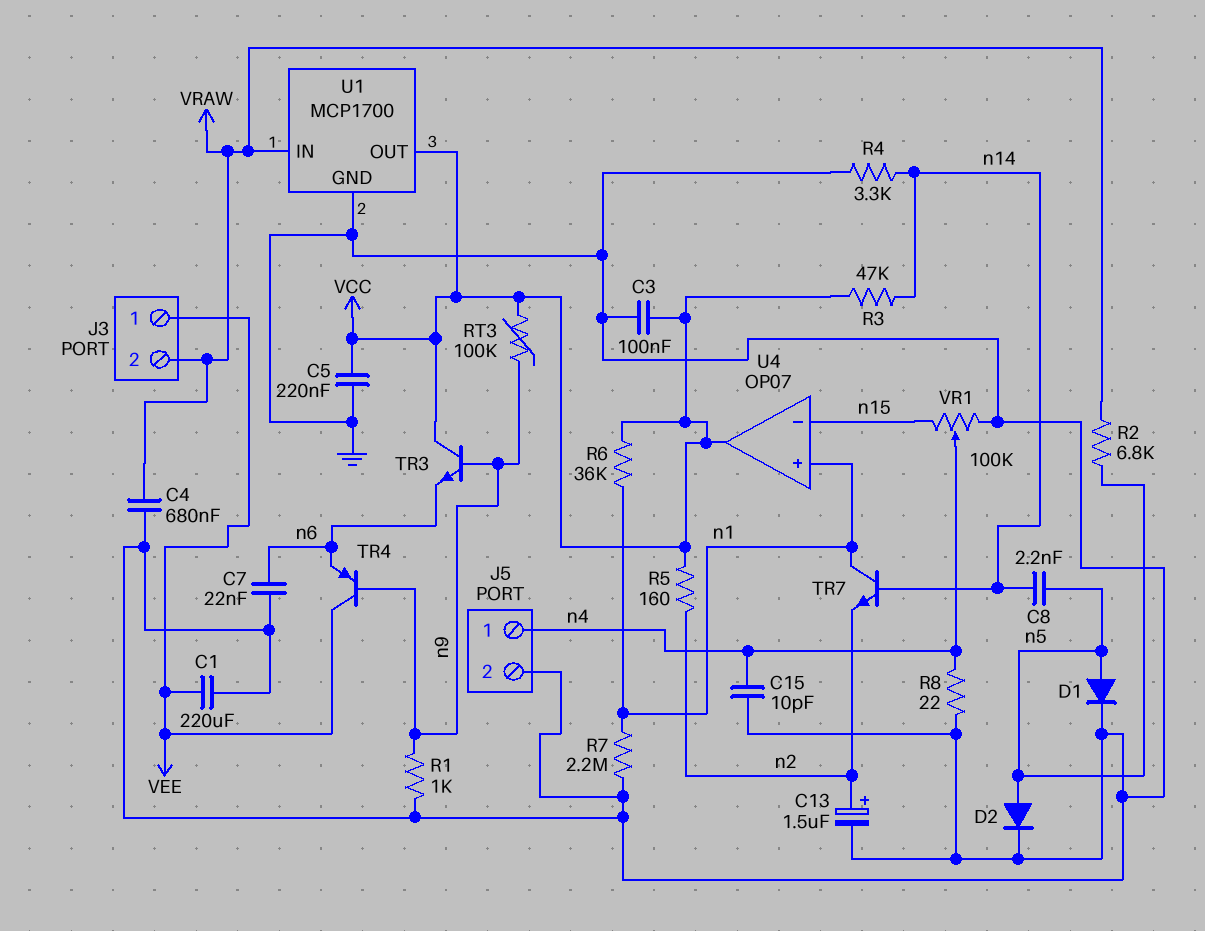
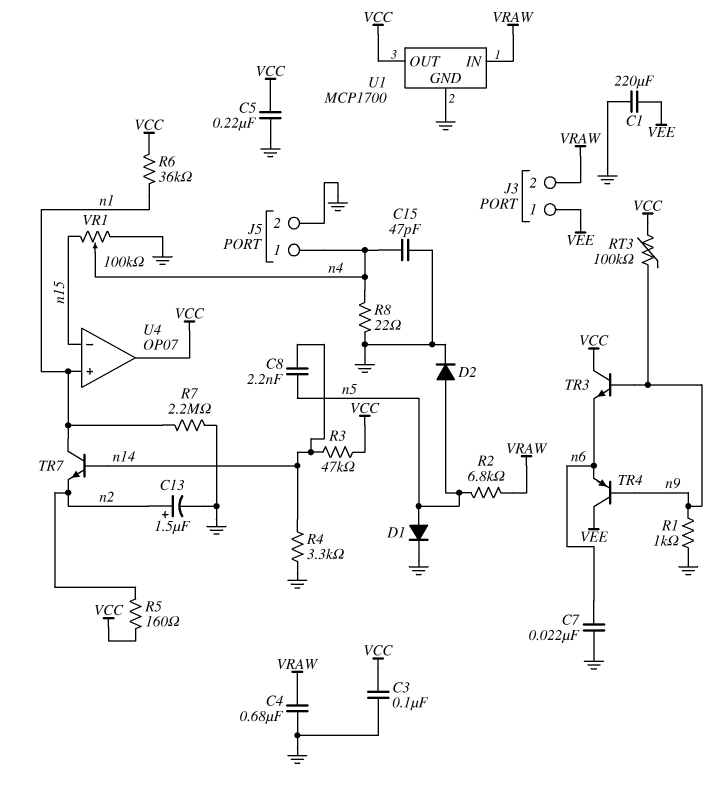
C15: 10pF (GND, n4) -> 47pF (GND, n4)

